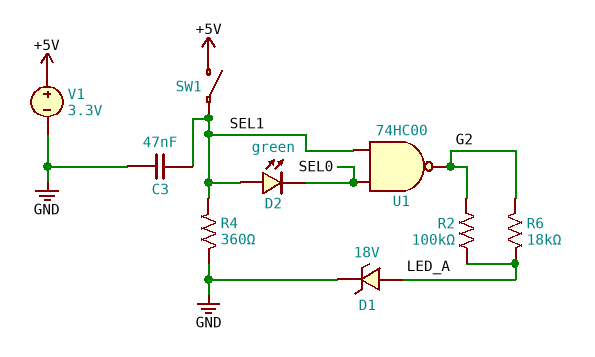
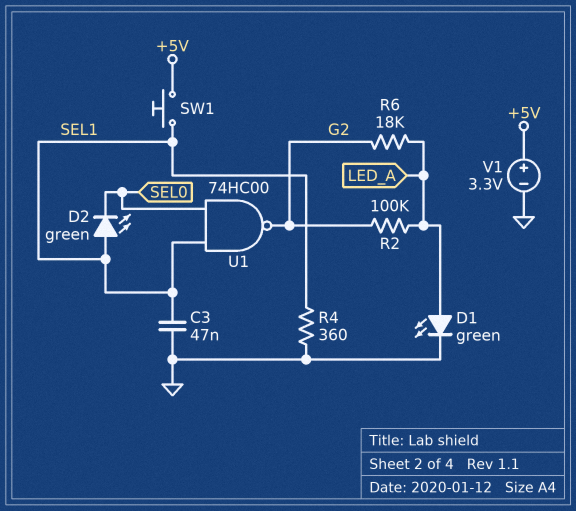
D1: zener 18V (A LED_A, K GND) -> LED green (A LED_A, K GND)
SW1: switch (+5V, SEL1) -> button (+5V, SEL1)

